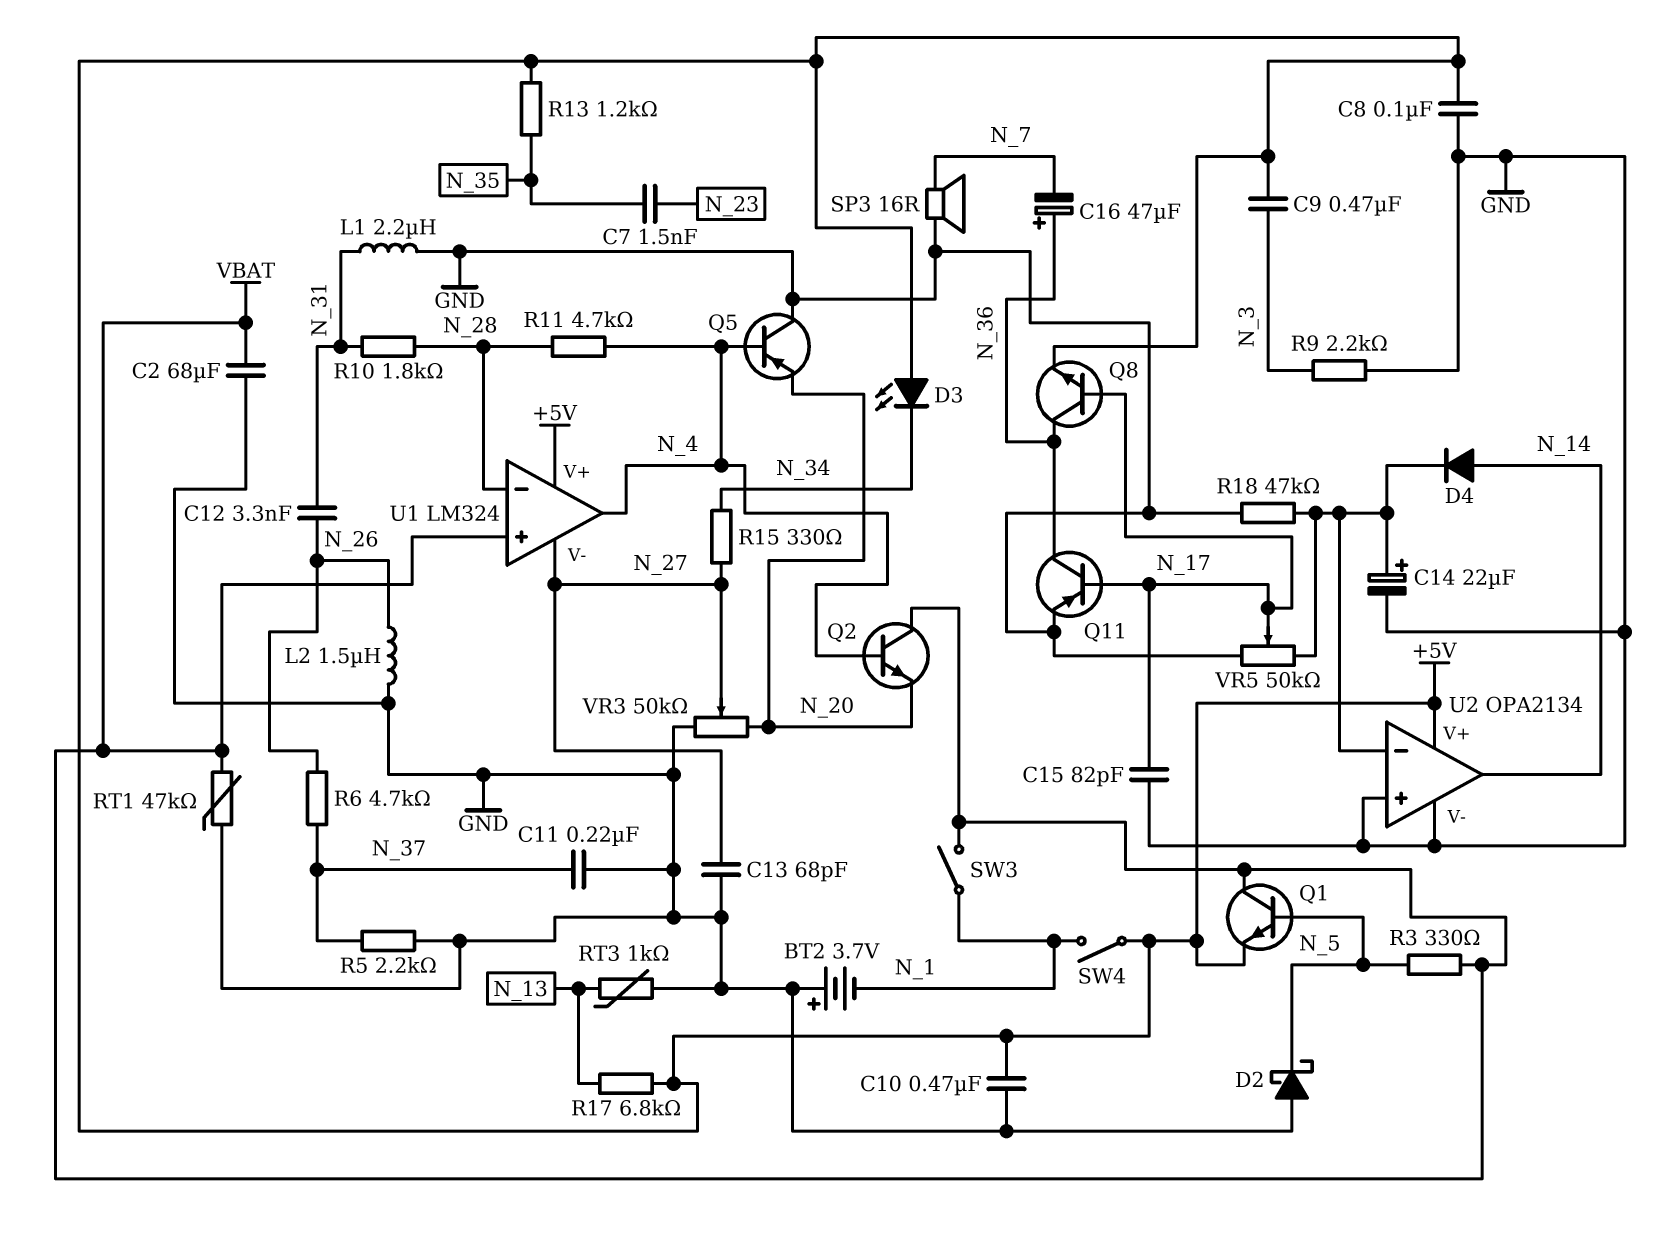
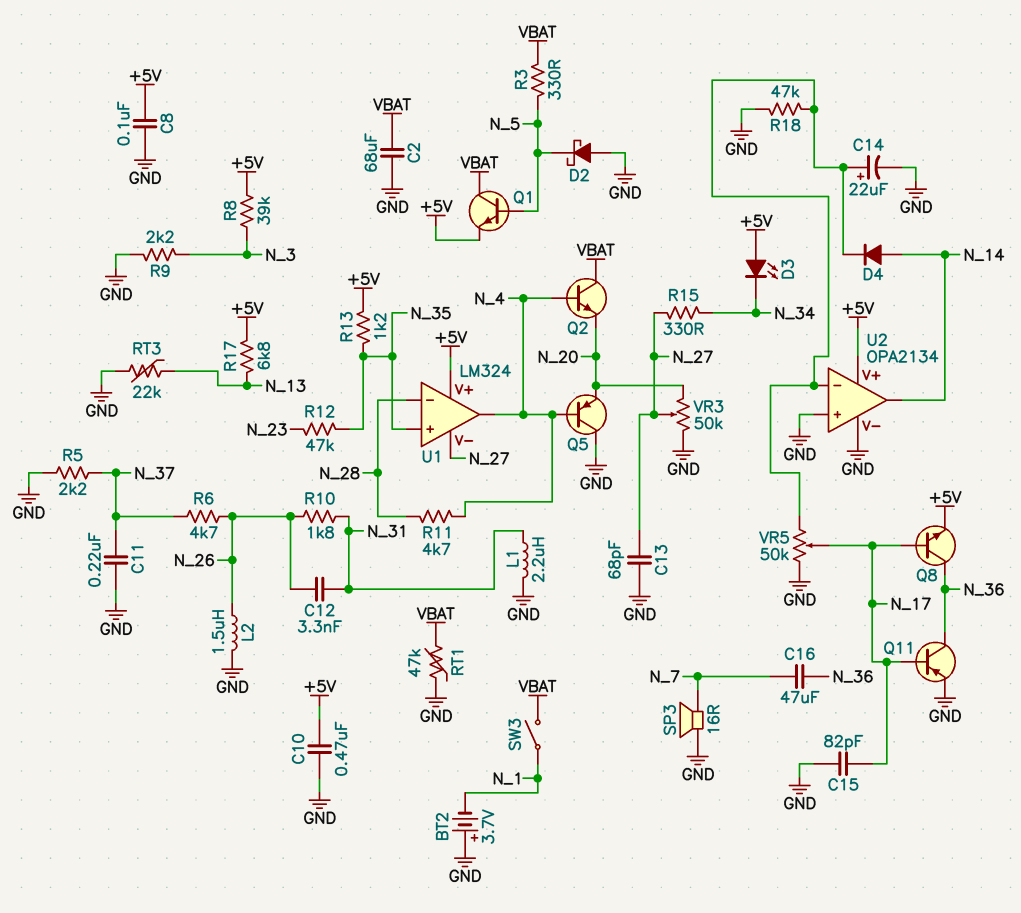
C7: 1.5nF (N_23, N_35) -> none
C9: 470nF (+5V, N_3) -> none
C16: 47uF (plus N_36, minus N_7) -> 47uF (N_7, N_36)
R8: none -> 39k (+5V, N_3)
R10: 1.8k (N_28, N_31) -> 1.8k (N_26, N_31)
R12: none -> 47k (N_23, N_35)
RT3: 1k (GND, N_13) -> 22k (GND, N_13)
SW4: switch (+5V, N_1) -> none
U1 pin in+: VBAT -> N_35

